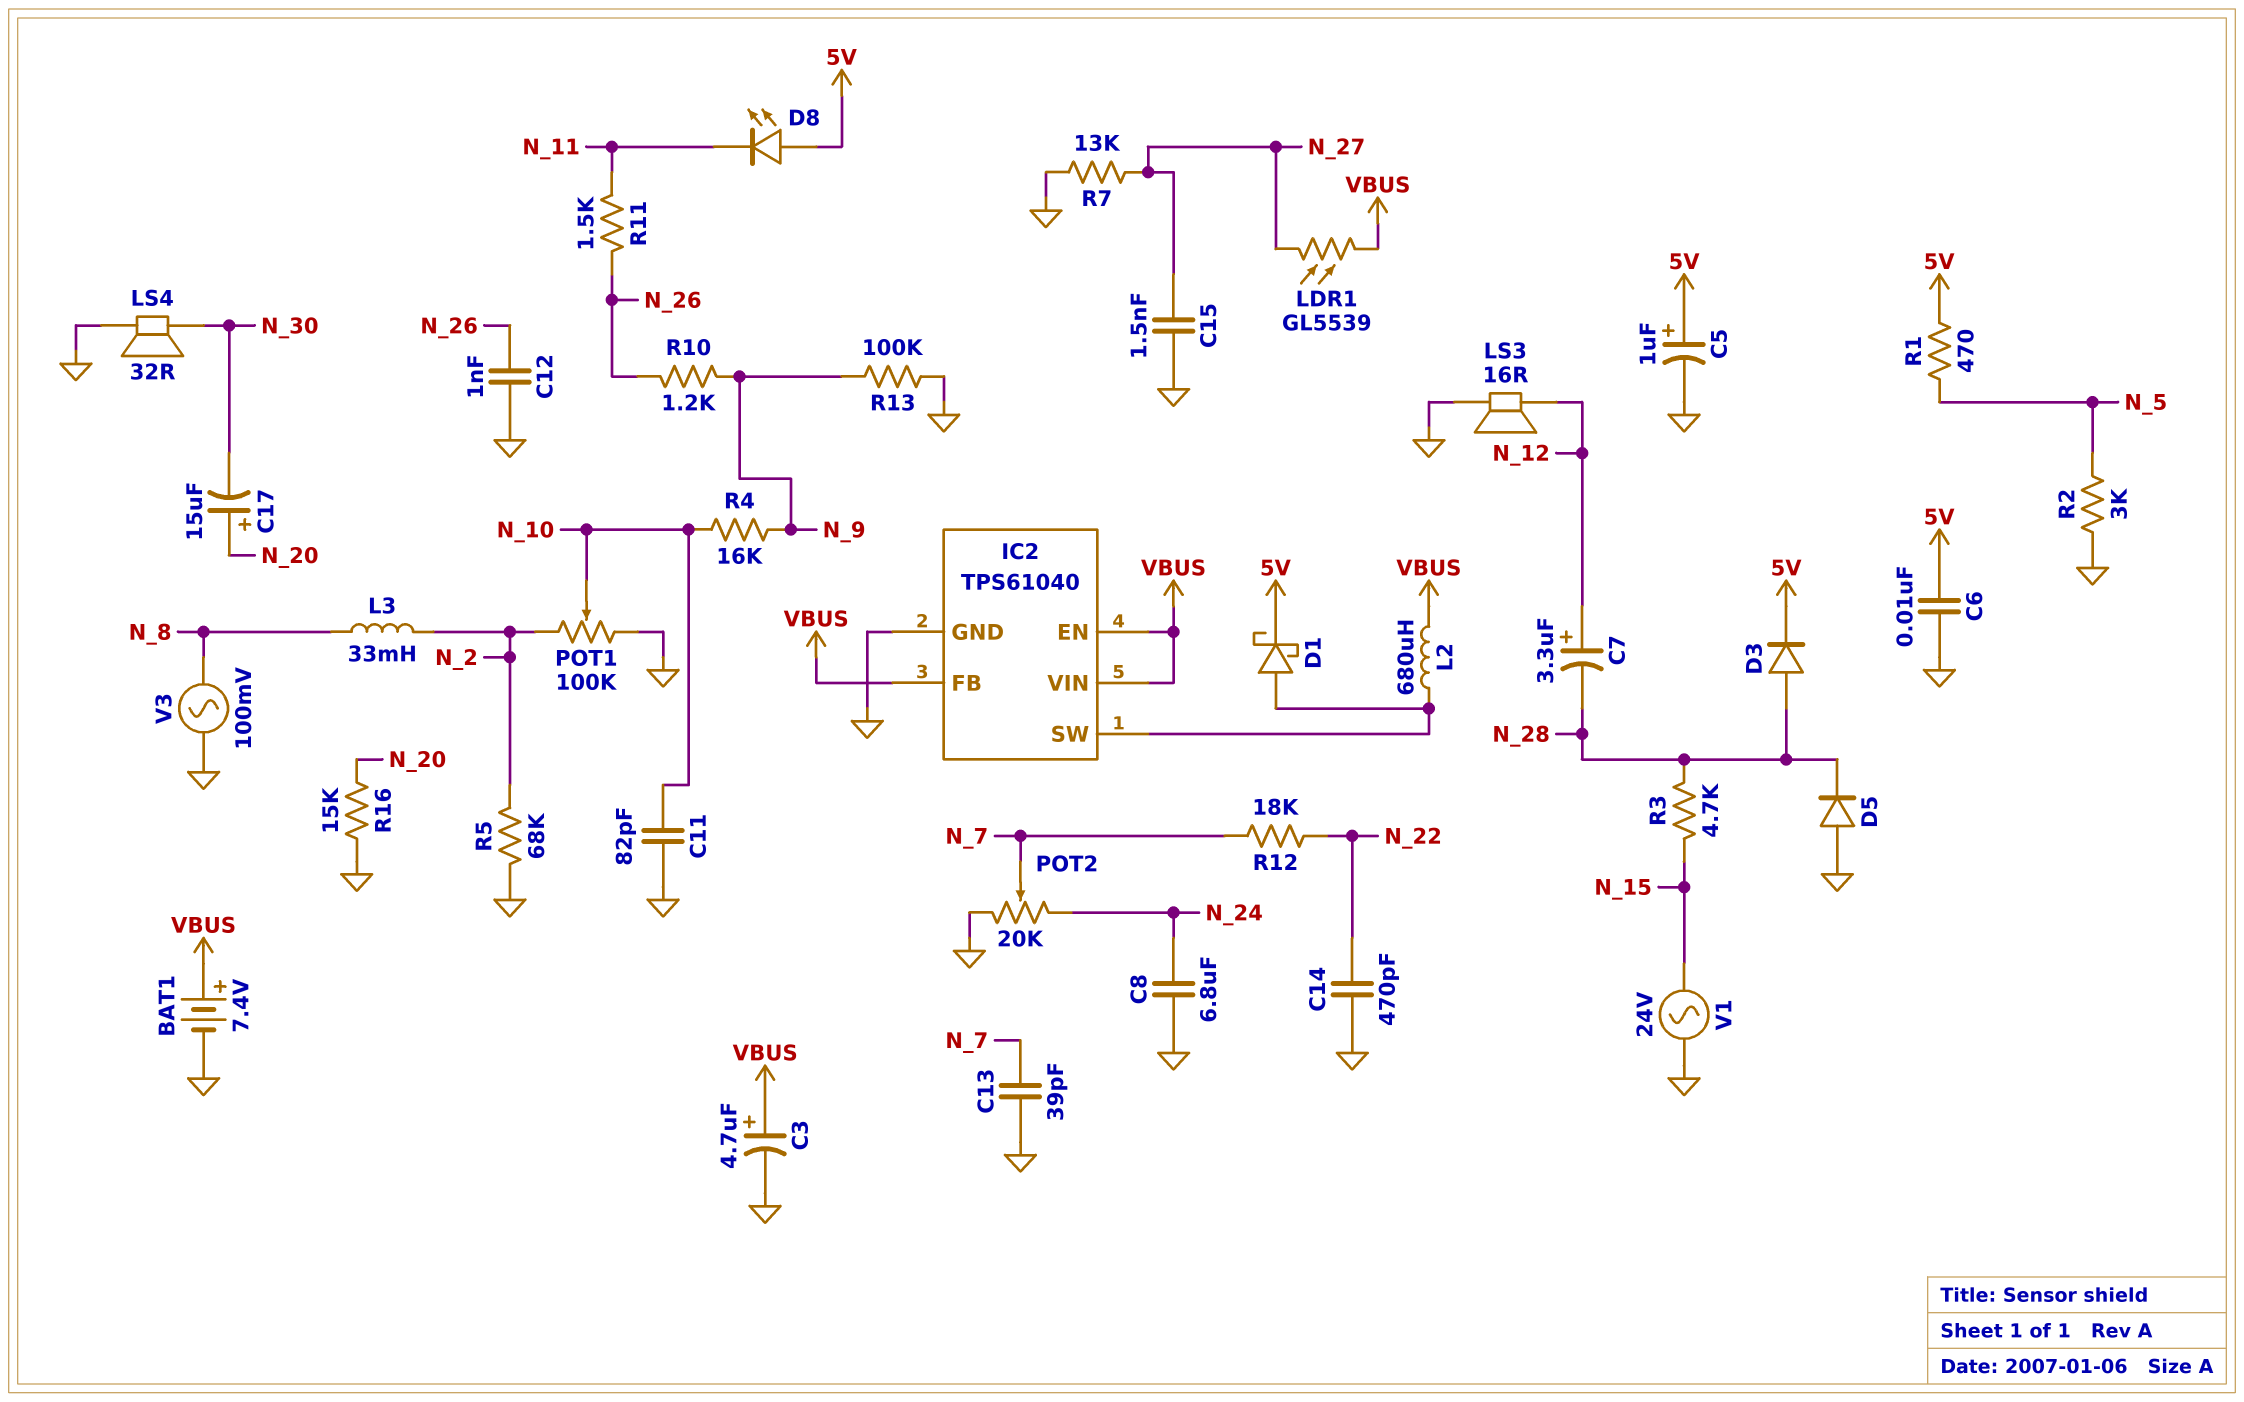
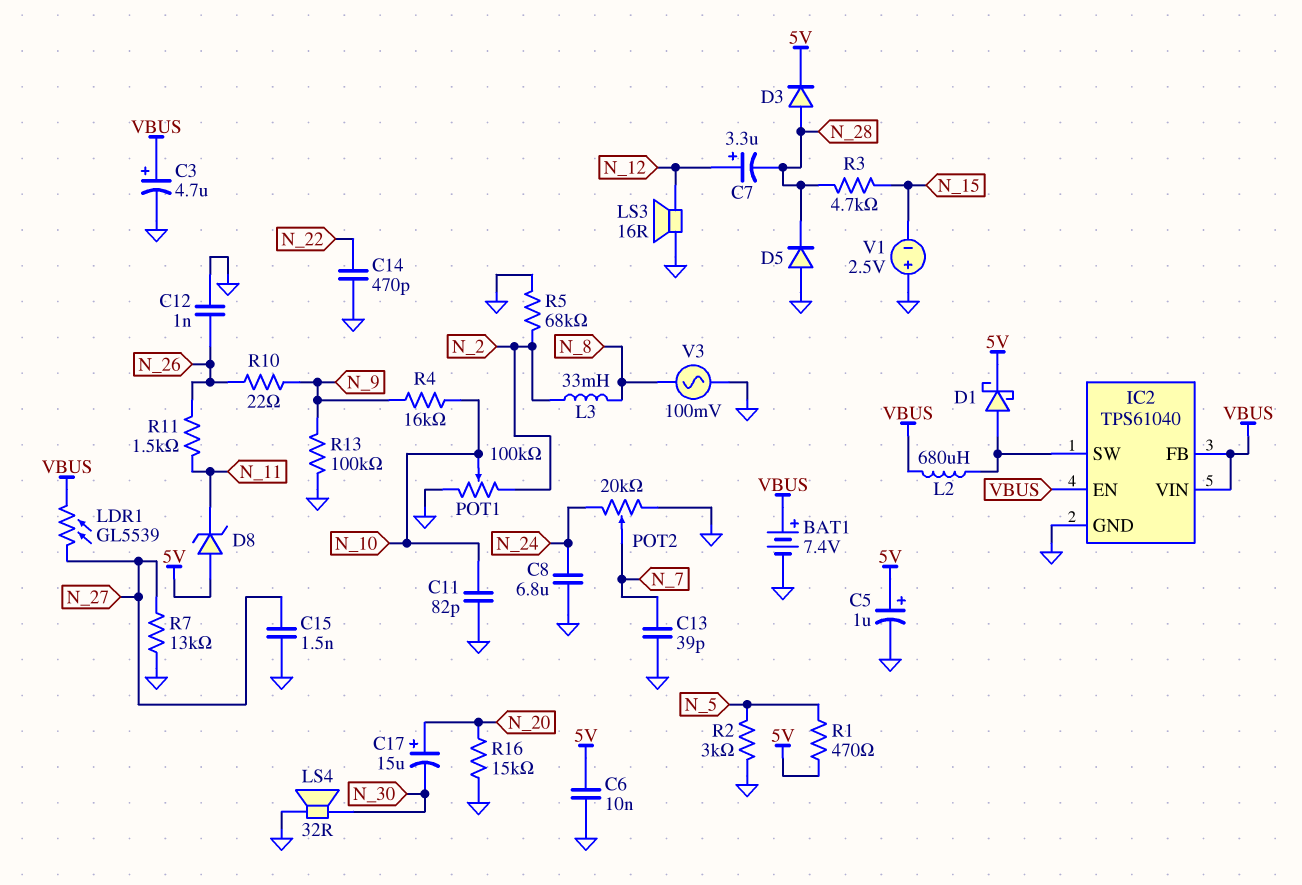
D8: LED (A 5V, K N_11) -> zener (A 5V, K N_11)
R10: 1.2k (N_9, N_26) -> 22 (N_9, N_26)
R12: 18k (N_7, N_22) -> none
V1: AC 24V (GND, N_15) -> 2.5V (plus GND, minus N_15)

